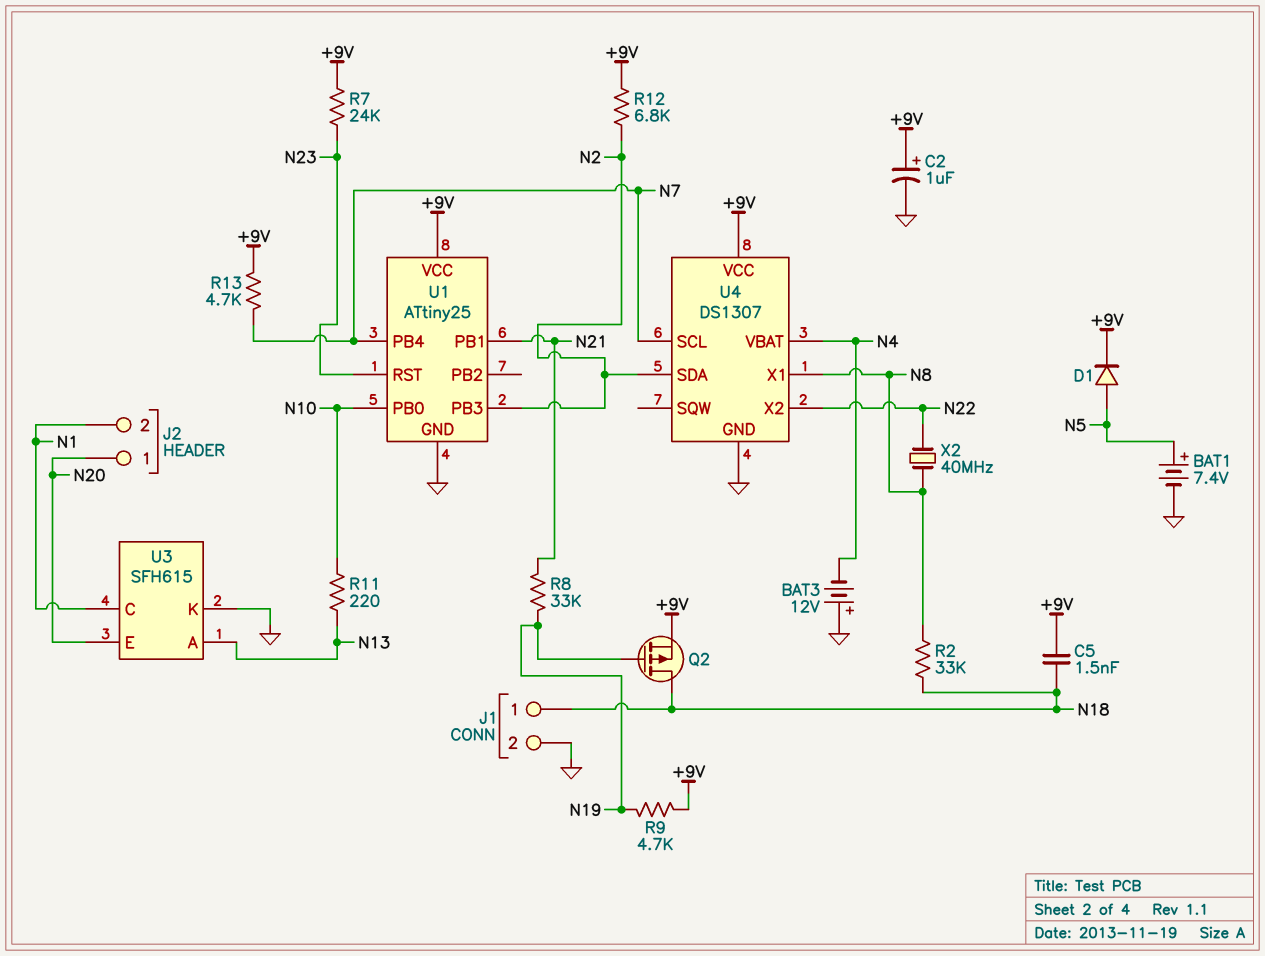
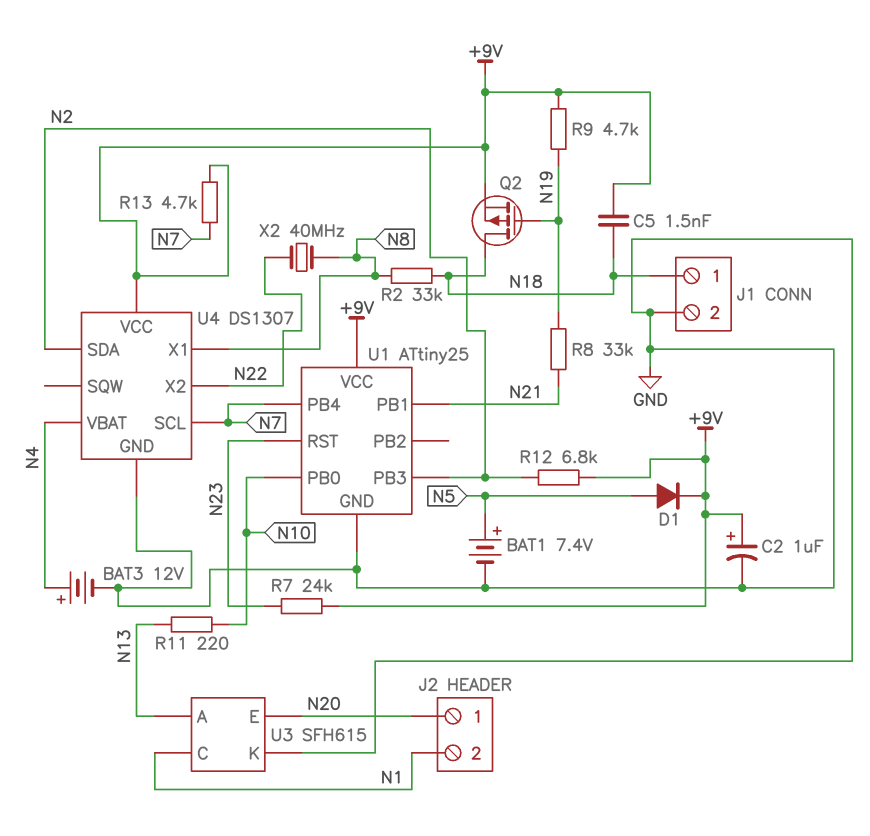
BAT3: 12V (plus GND, minus N4) -> 12V (plus N4, minus GND)

